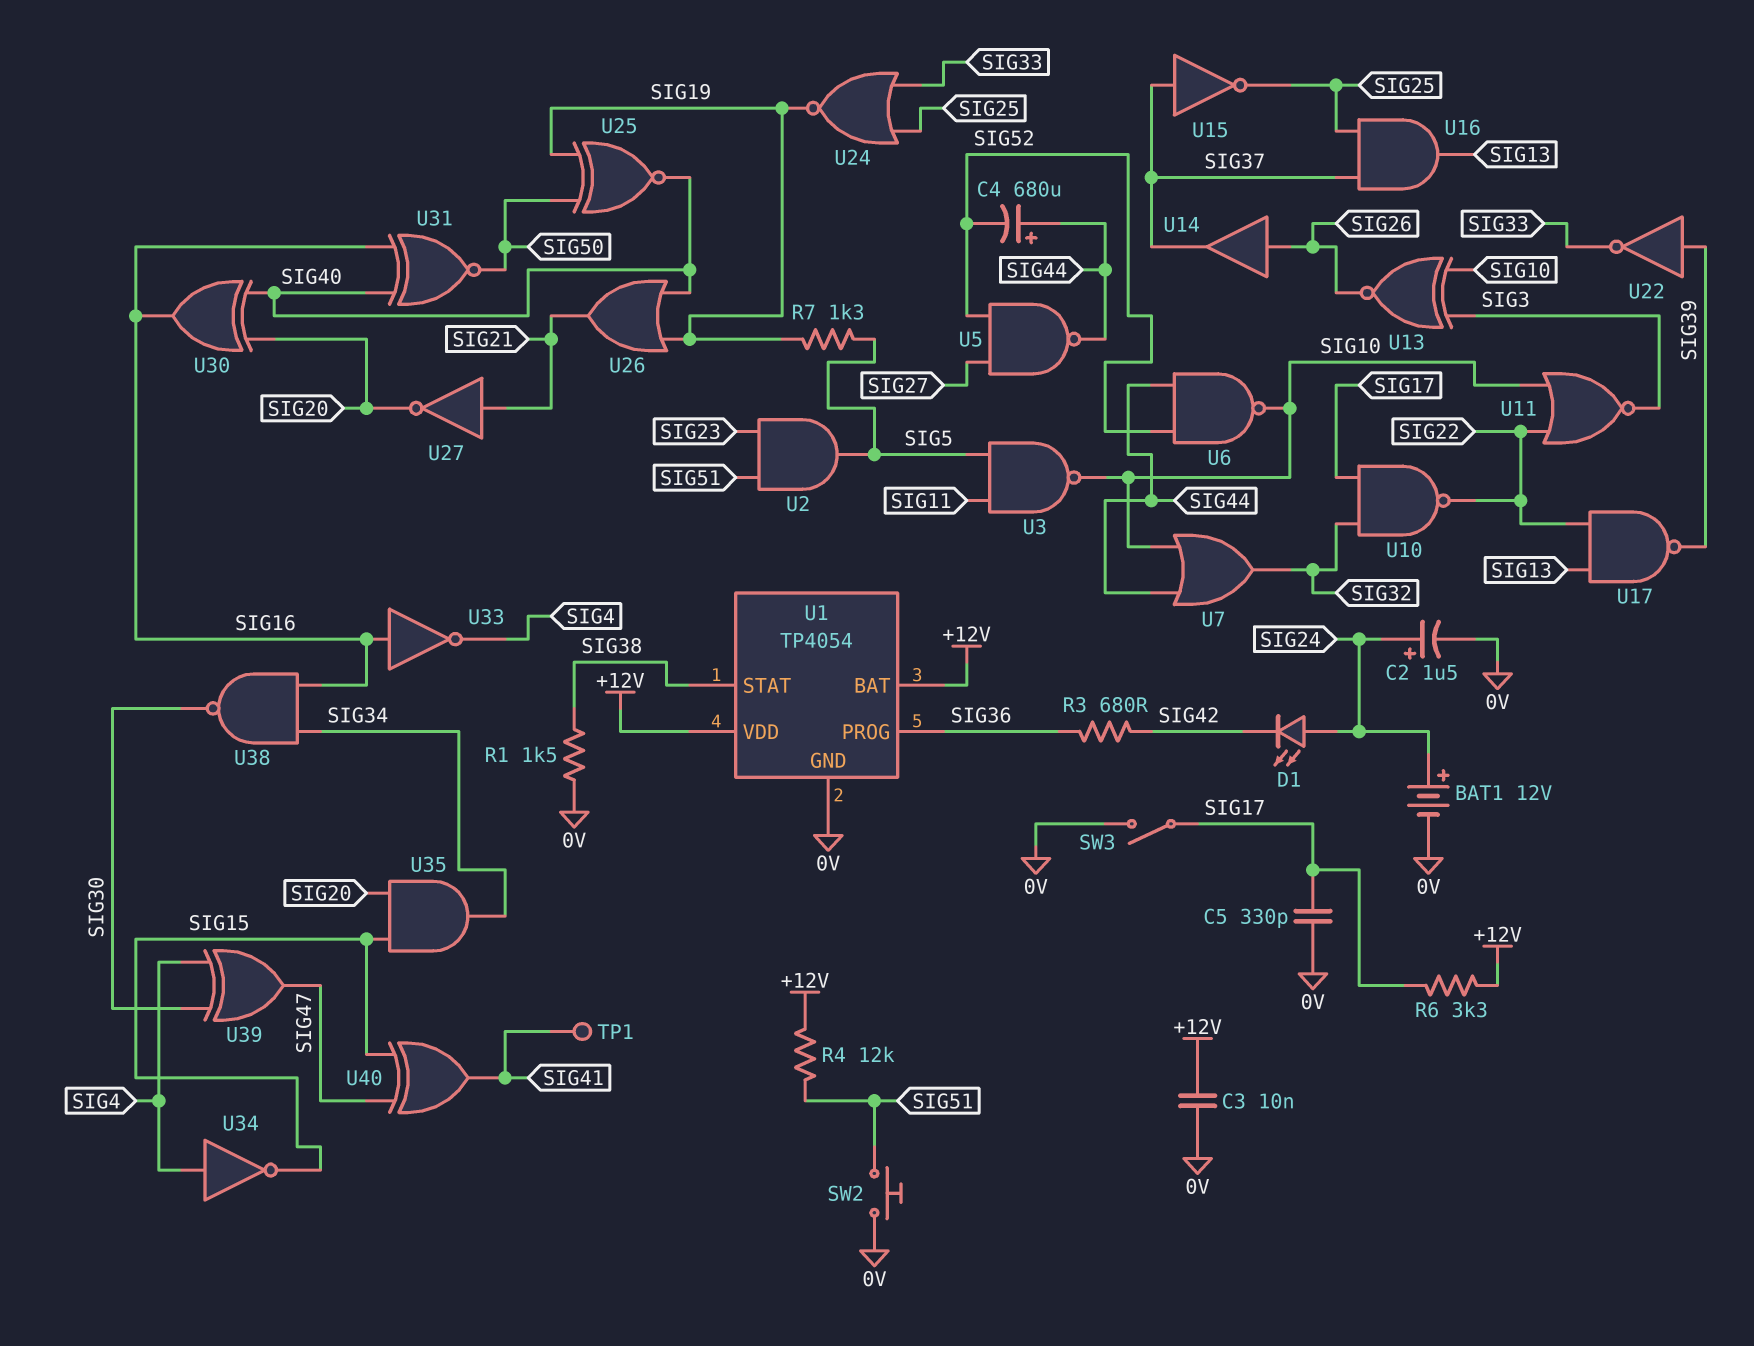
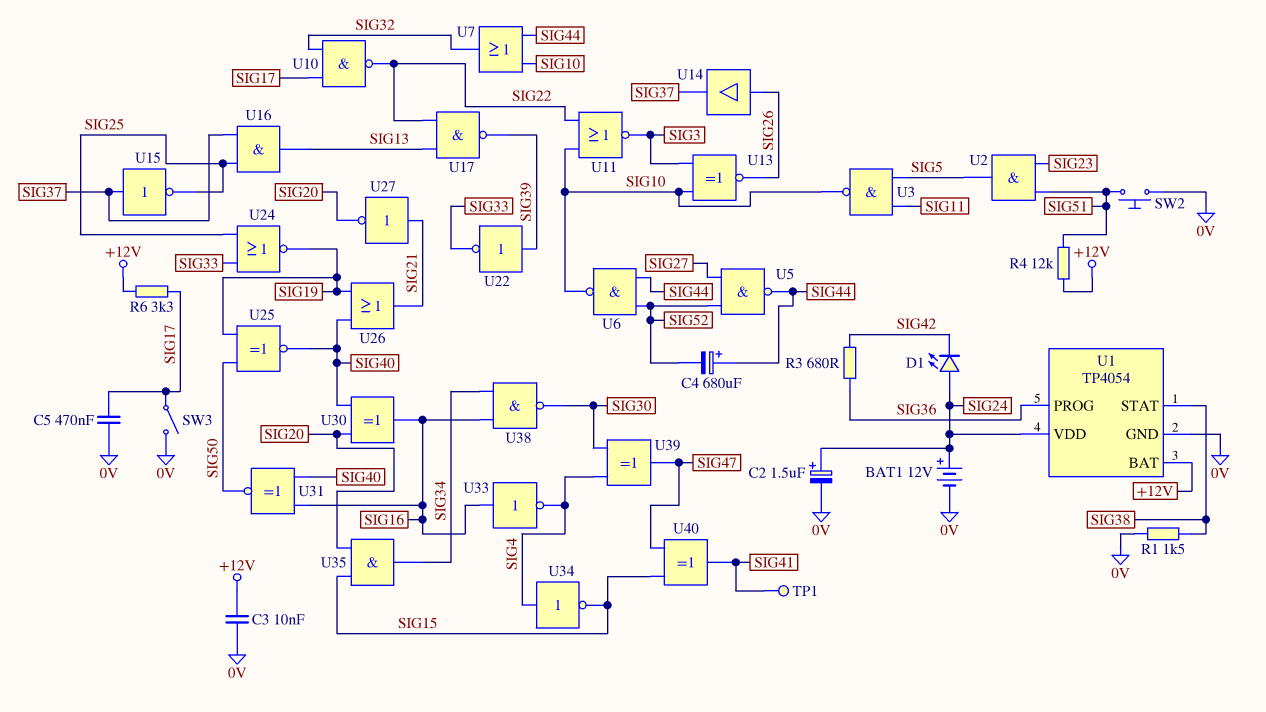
C5: 330pF (0V, SIG17) -> 470nF (0V, SIG17)
R7: 1.3k (SIG5, SIG19) -> none
U1 pin VDD: +12V -> SIG24

